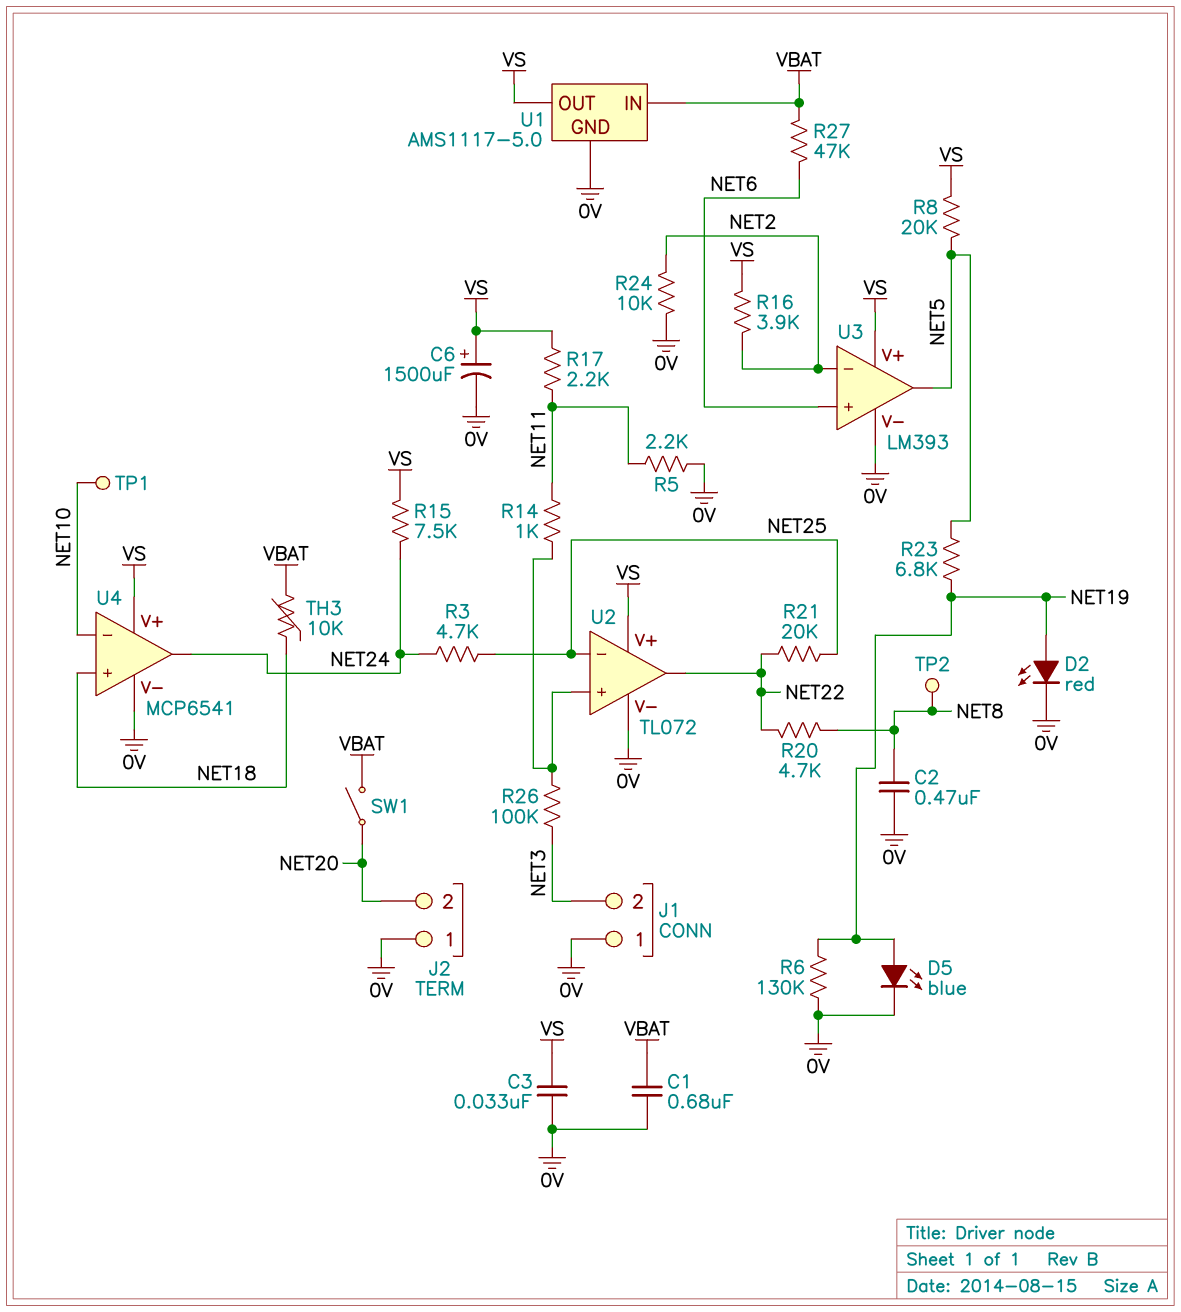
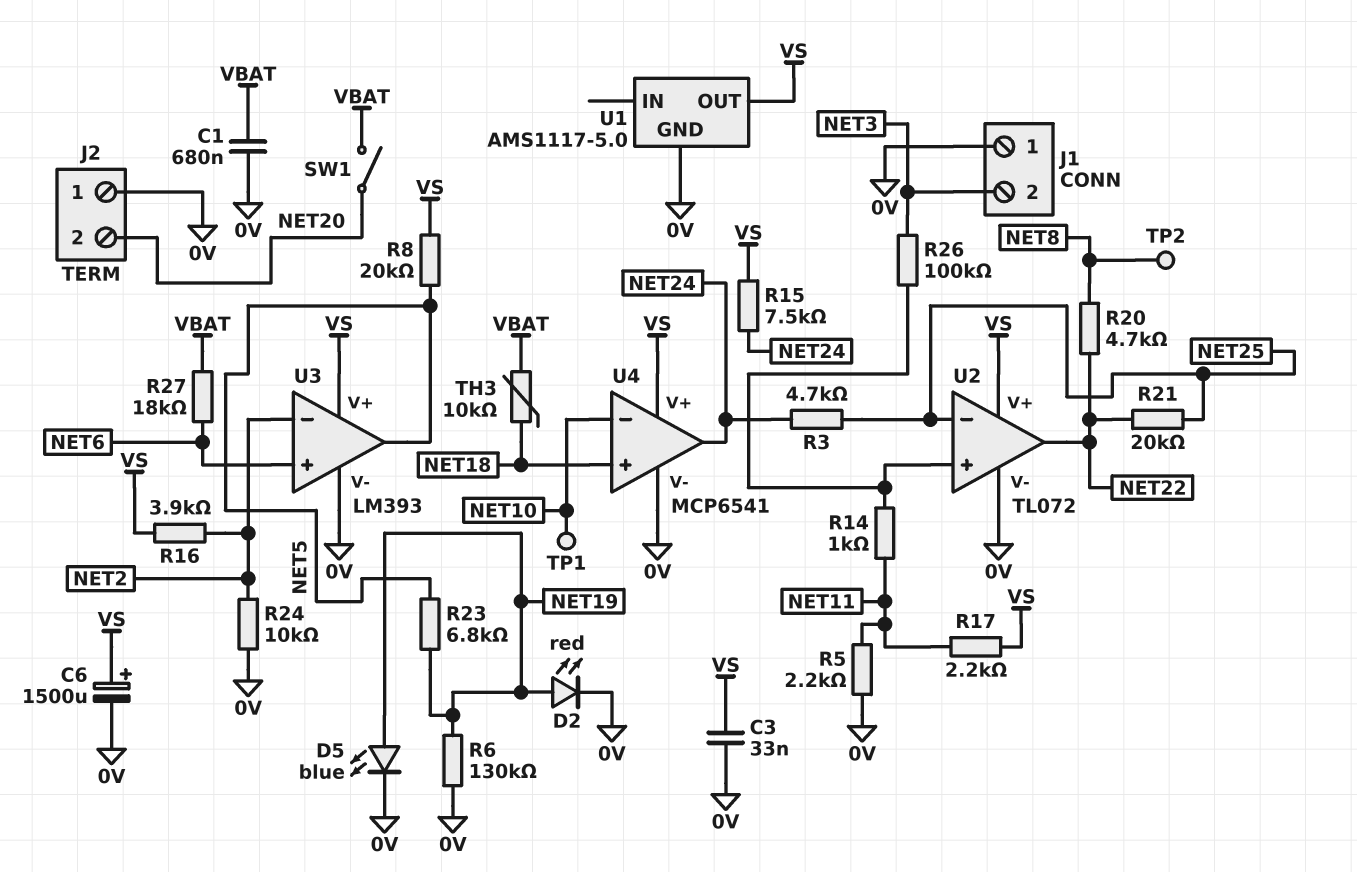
C2: 470nF (0V, NET8) -> none
R27: 47k (NET6, VBAT) -> 18k (NET6, VBAT)
U1 pin IN: VBAT -> none

